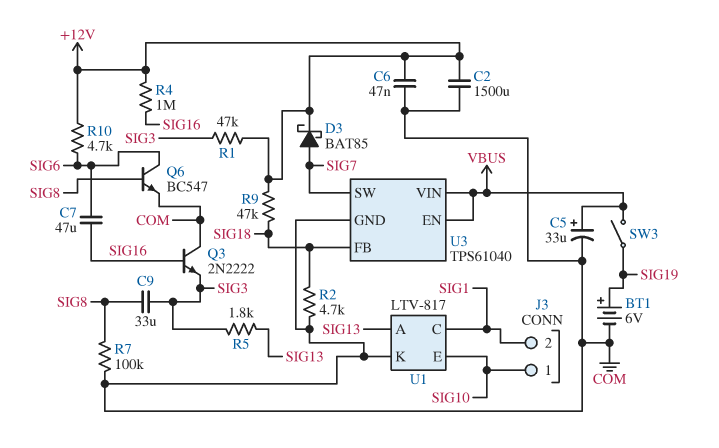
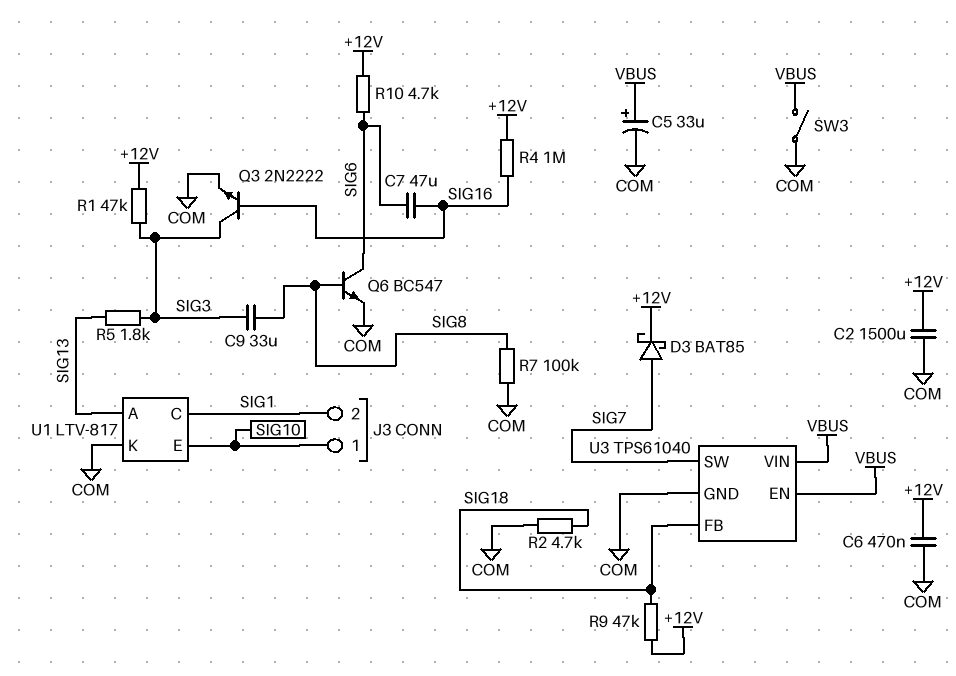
BT1: 6V (plus SIG19, minus COM) -> none
C6: 47nF (+12V, COM) -> 470nF (+12V, COM)
Q3: NPN 2N2222 (B SIG16, C COM, E SIG3) -> NPN 2N2222 (B SIG16, C SIG3, E COM)
SW3: switch (SIG19, VBUS) -> switch (COM, VBUS)

